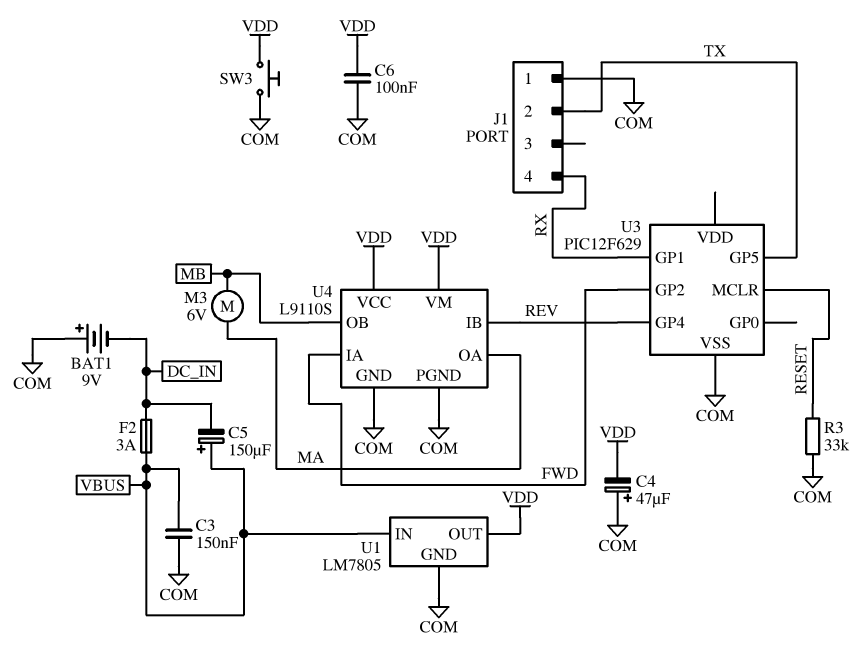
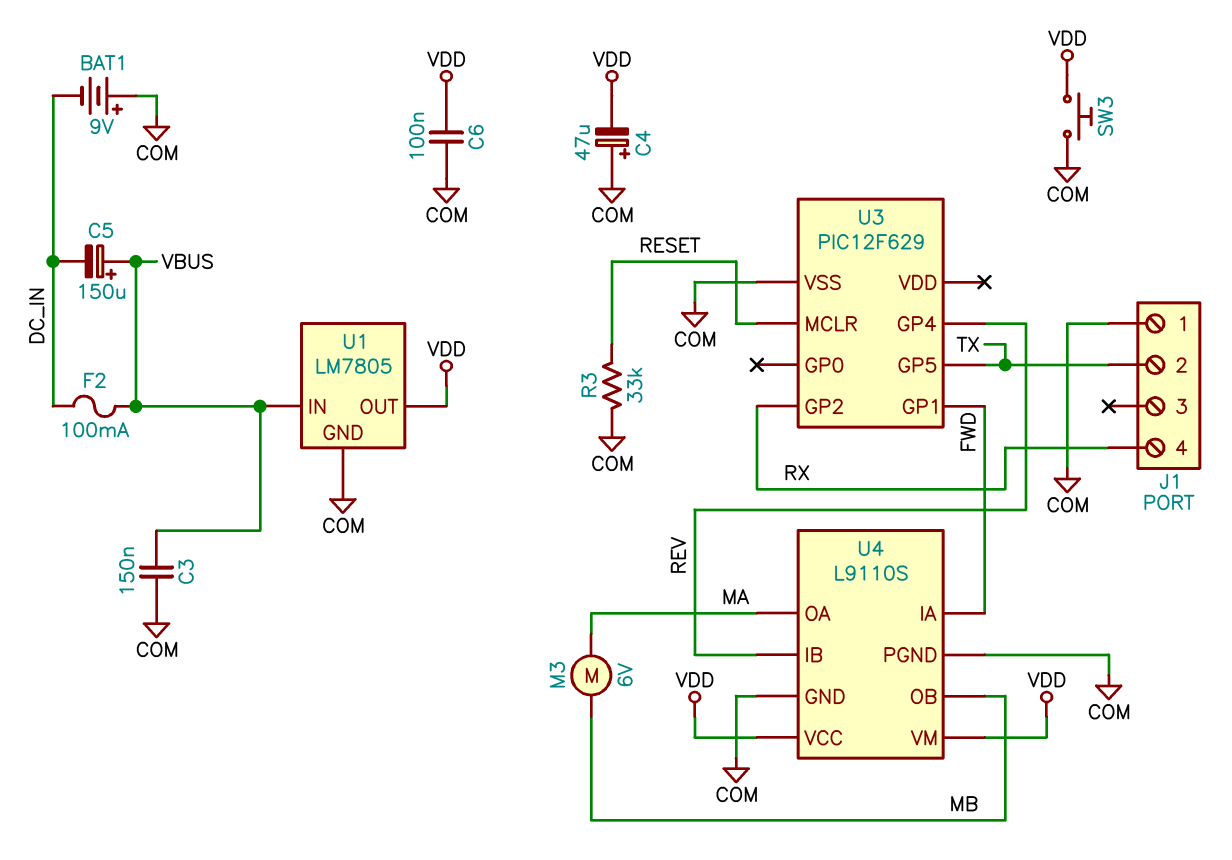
F2: 3A (DC_IN, VBUS) -> 100mA (DC_IN, VBUS)
U3 pin GP1: RX -> FWD
U3 pin GP2: FWD -> RX

